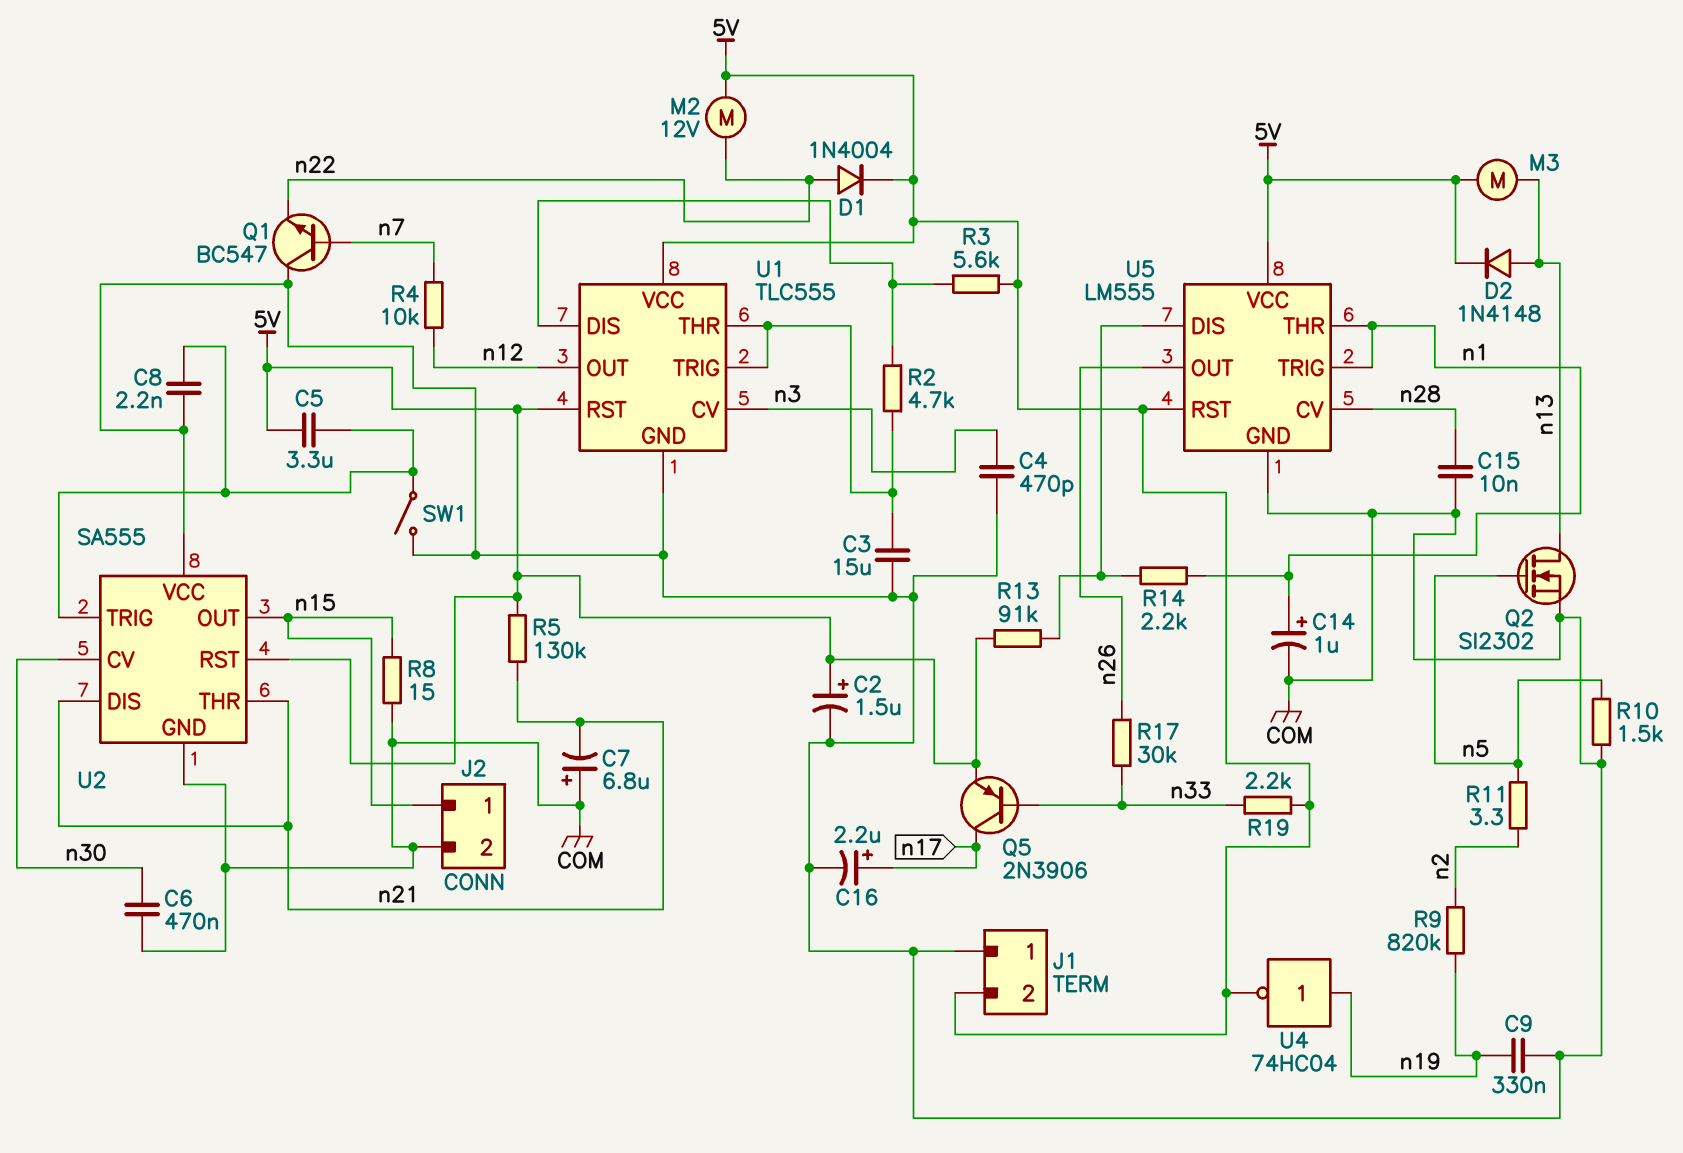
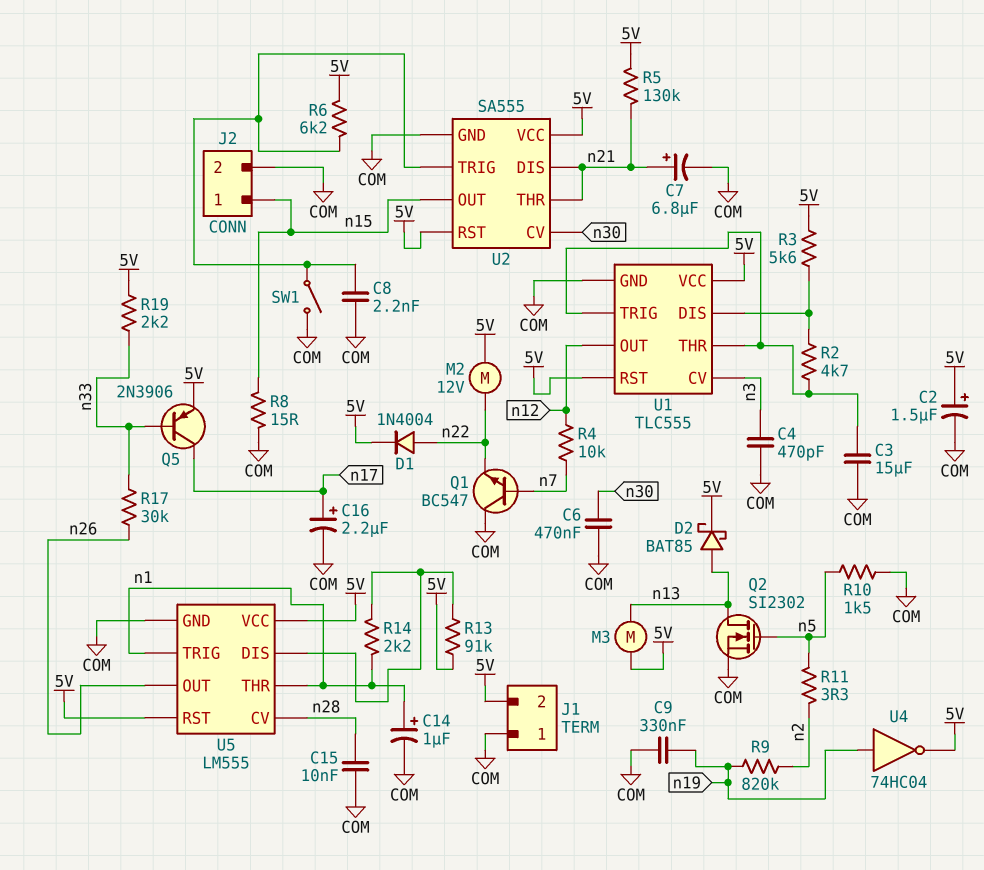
C5: 3.3uF (5V, U2/TRIG) -> none
C7: 6.8uF (plus COM, minus n21) -> 6.8uF (plus n21, minus COM)
D2: diode 1N4148 (A n13, K 5V) -> schottky BAT85 (A n13, K 5V)
R6: none -> 6.2k (5V, U2/TRIG)
U2 pin VCC: COM -> 5V

